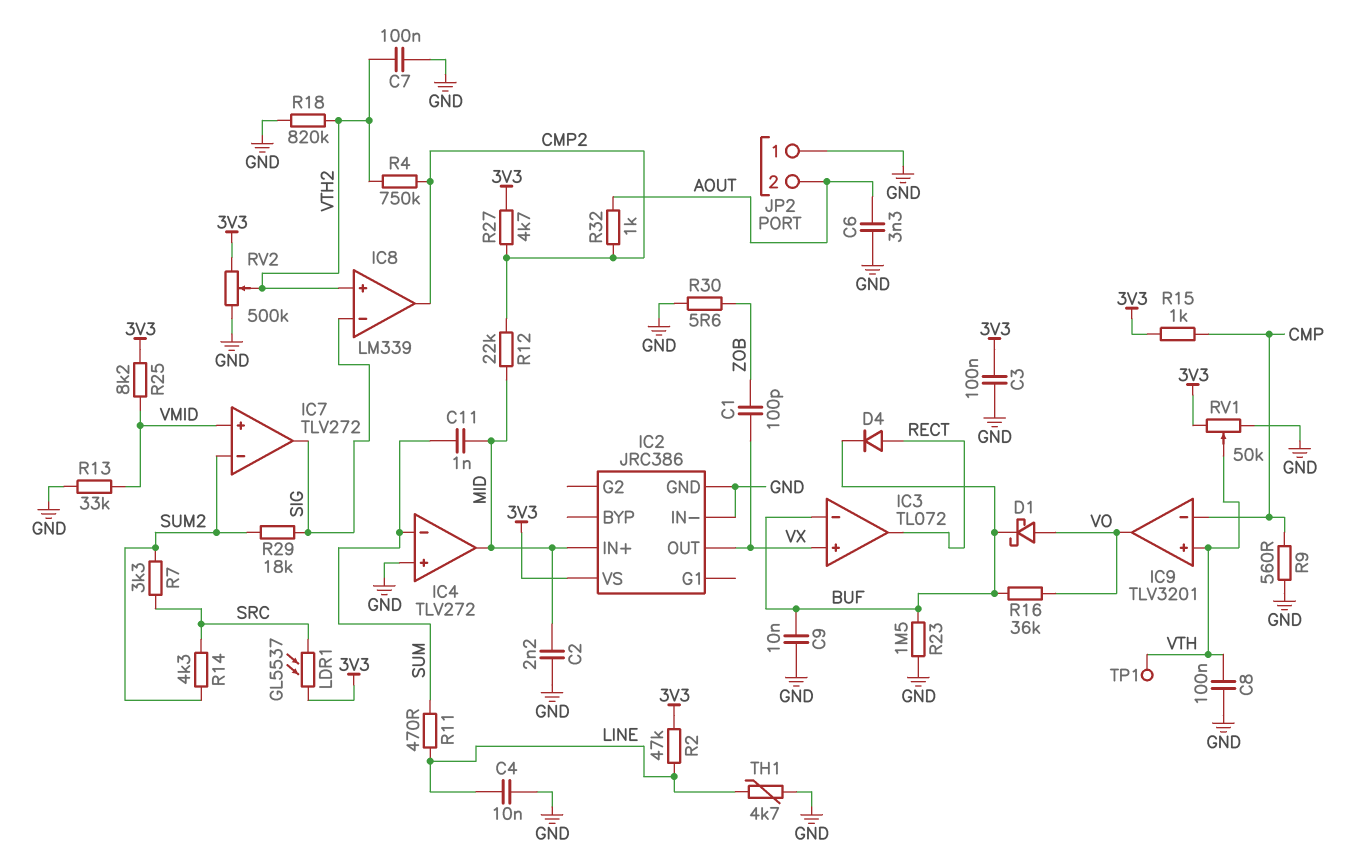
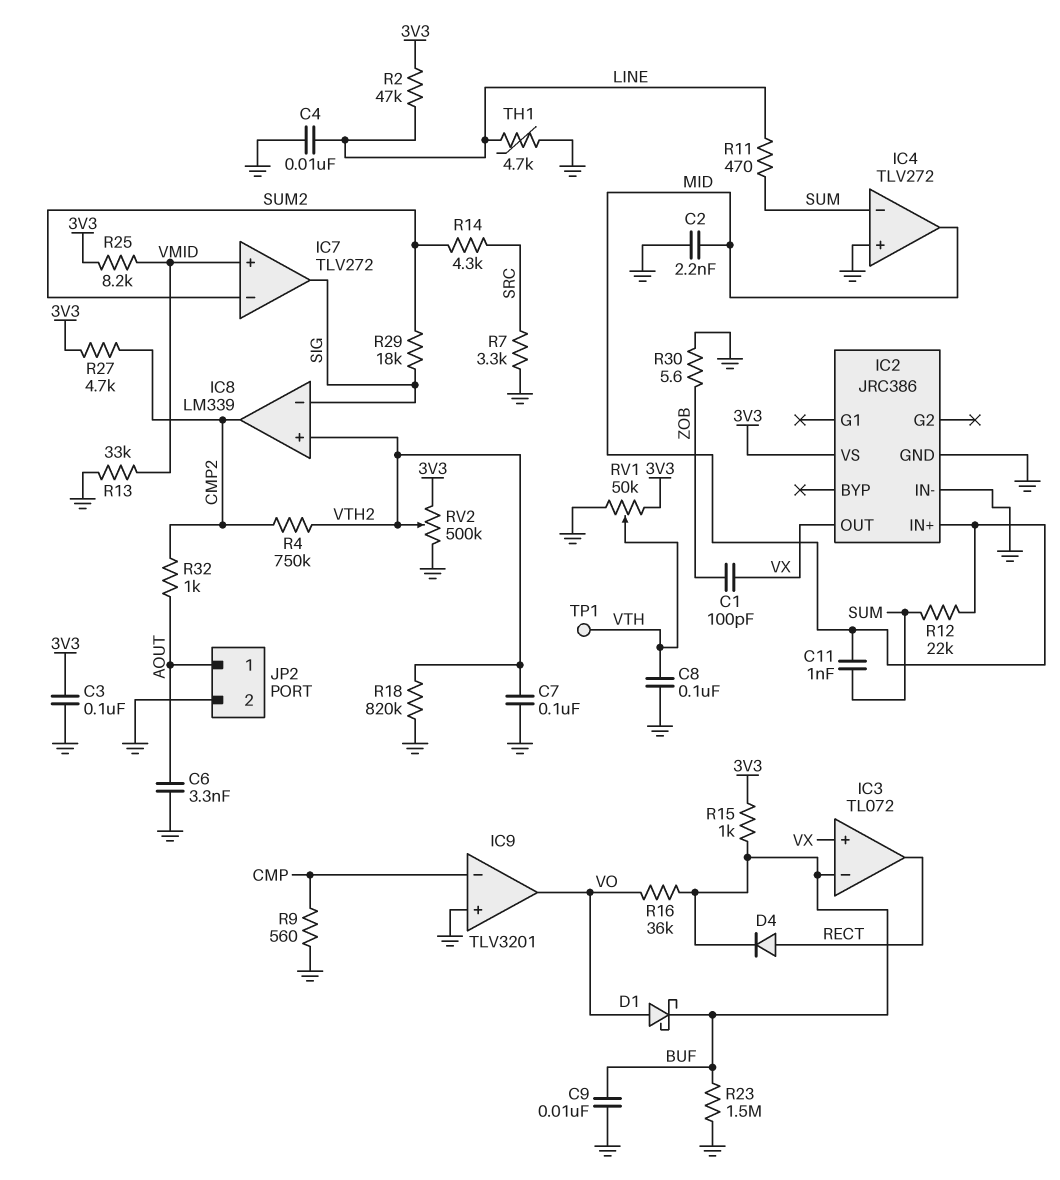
IC9 pin in+: VTH -> GND
JP2 pin 1: GND -> AOUT
JP2 pin 2: AOUT -> GND
LDR1: GL5537 (3V3, SRC) -> none
R7: 3.3k (SRC, SUM2) -> 3.3k (GND, SRC)
R12: 22k (CMP2, MID) -> 22k (MID, SUM)
R15: 1k (3V3, CMP) -> 1k (3V3, BUF)

